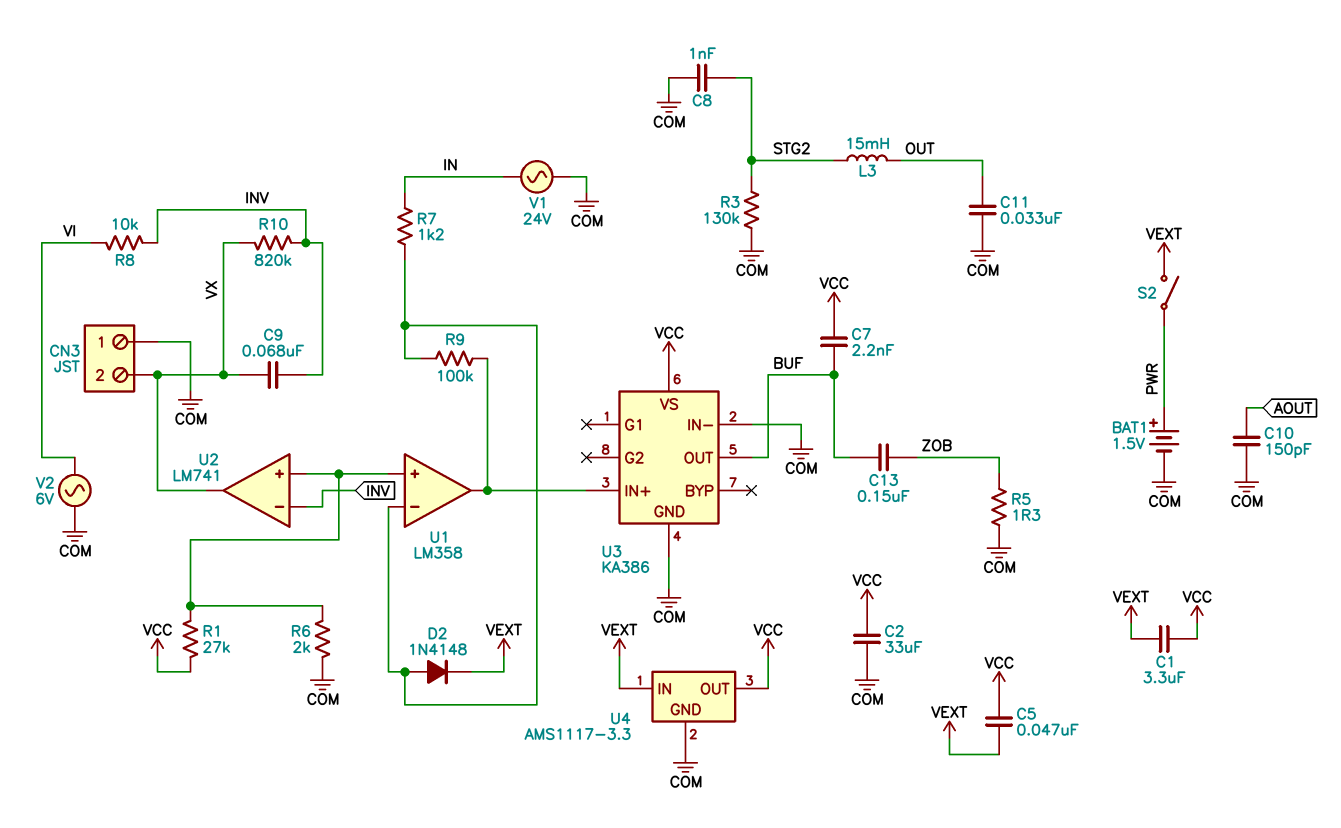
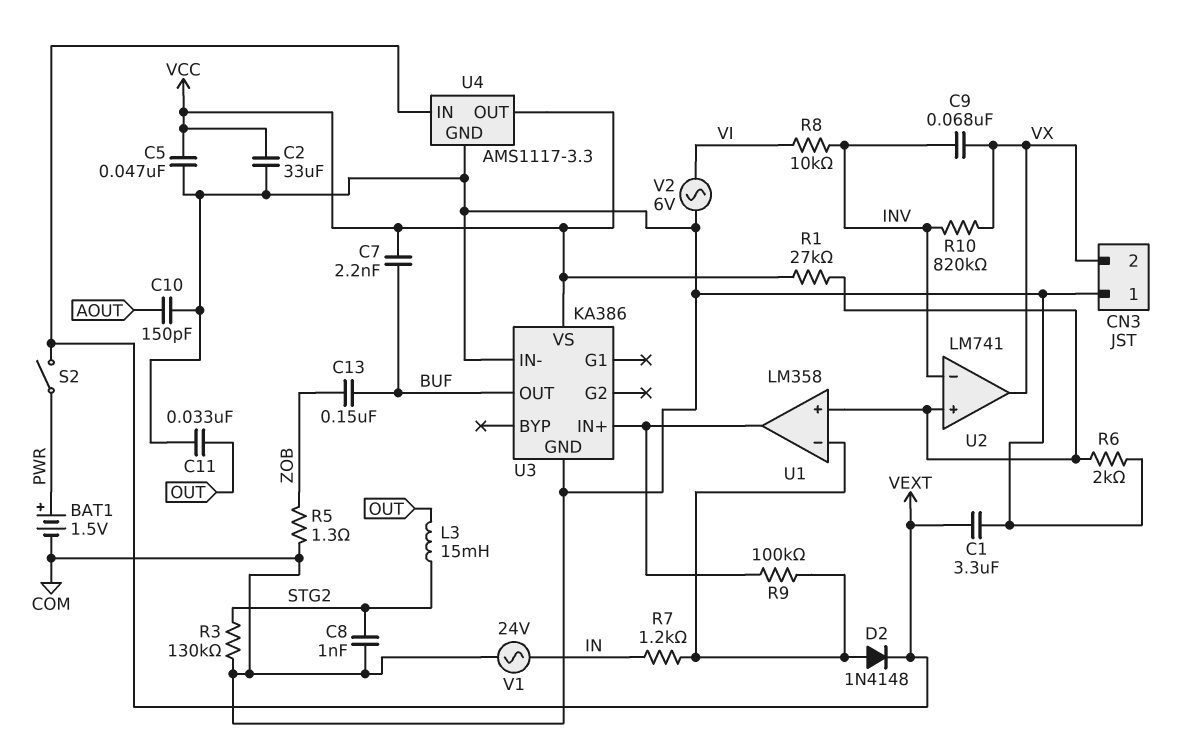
C1: 3.3uF (VCC, VEXT) -> 3.3uF (COM, VEXT)
C5: 47nF (VCC, VEXT) -> 47nF (COM, VCC)

